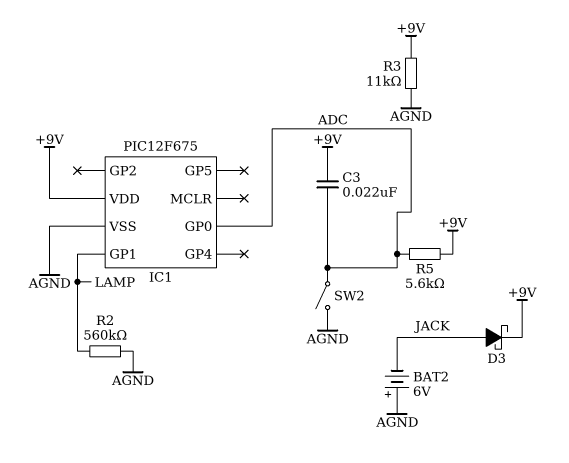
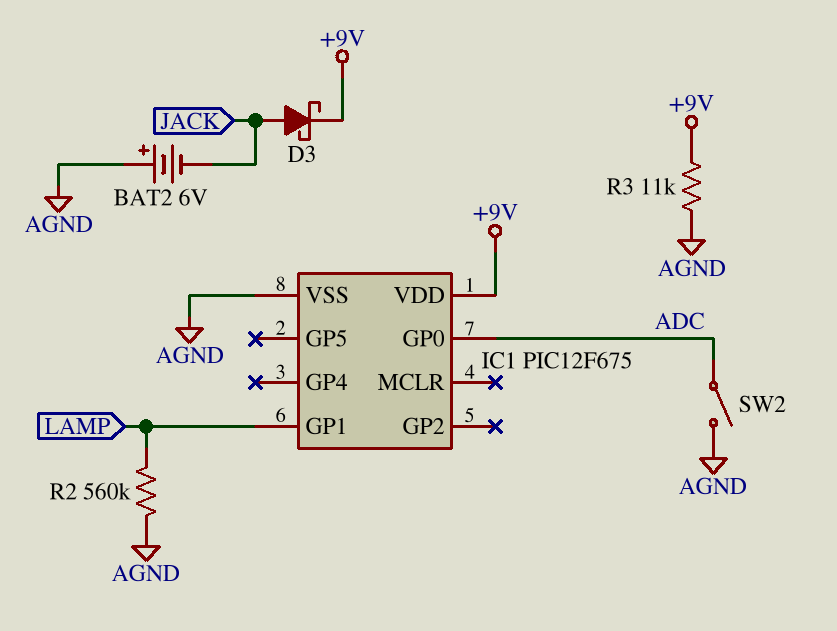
C3: 22nF (+9V, ADC) -> none
R5: 5.6k (+9V, ADC) -> none

